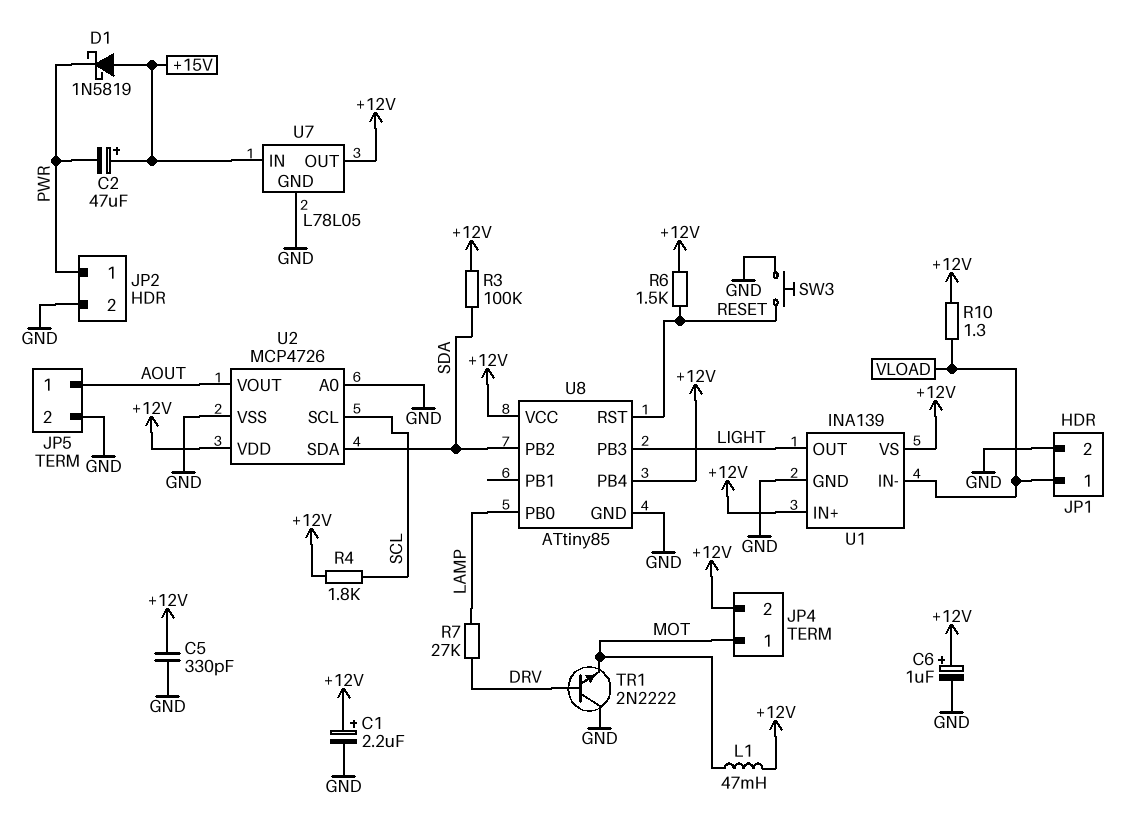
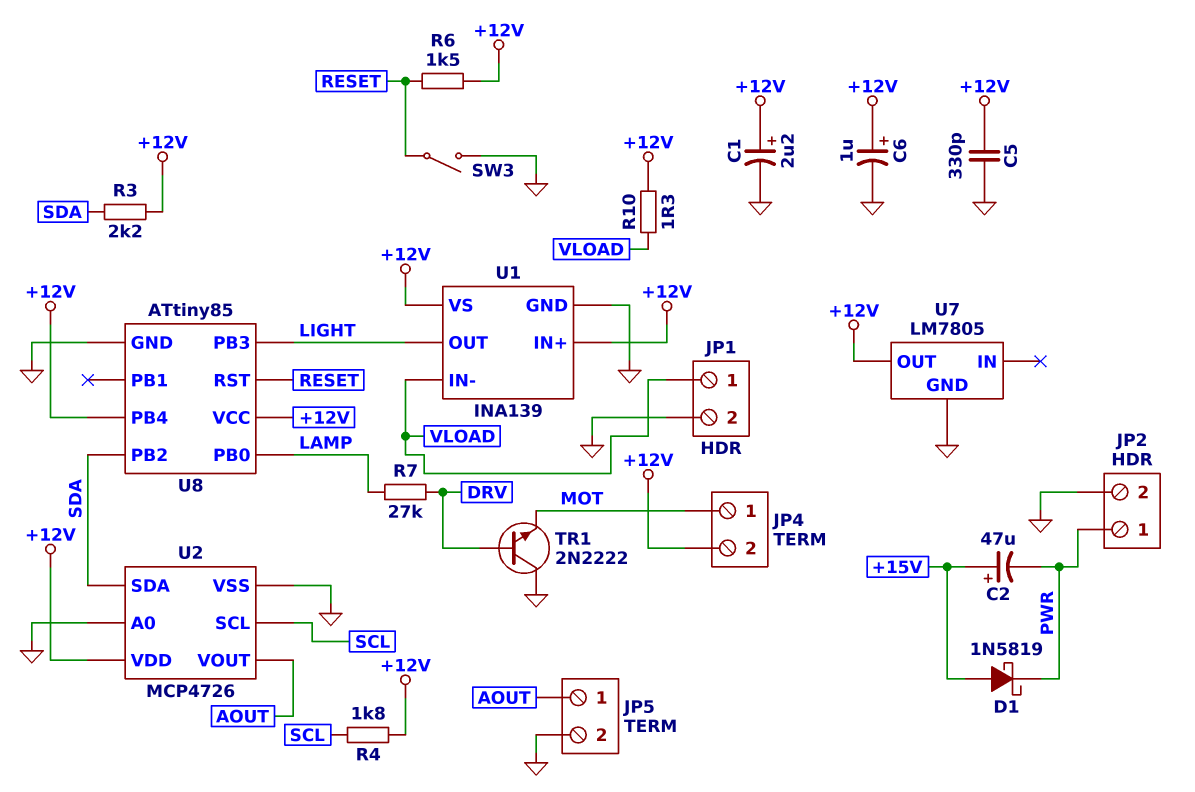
L1: 47mH (+12V, MOT) -> none
R3: 100k (+12V, SDA) -> 2.2k (+12V, SDA)
SW3: button (GND, RESET) -> switch (GND, RESET)
U7: L78L05 -> LM7805
U7 pin IN: +15V -> none

